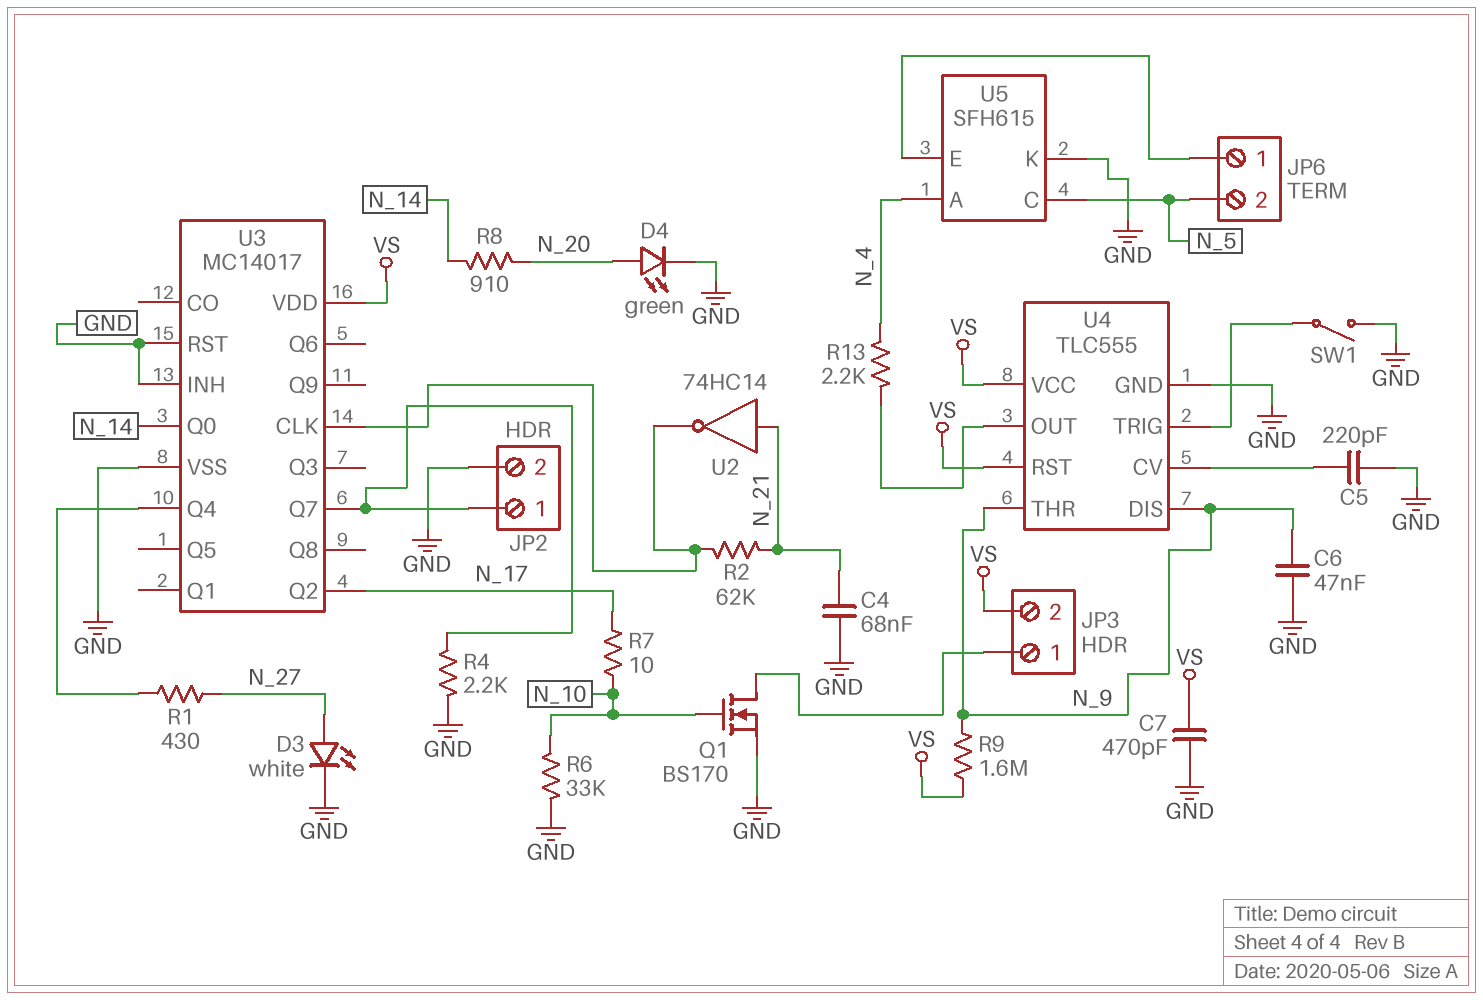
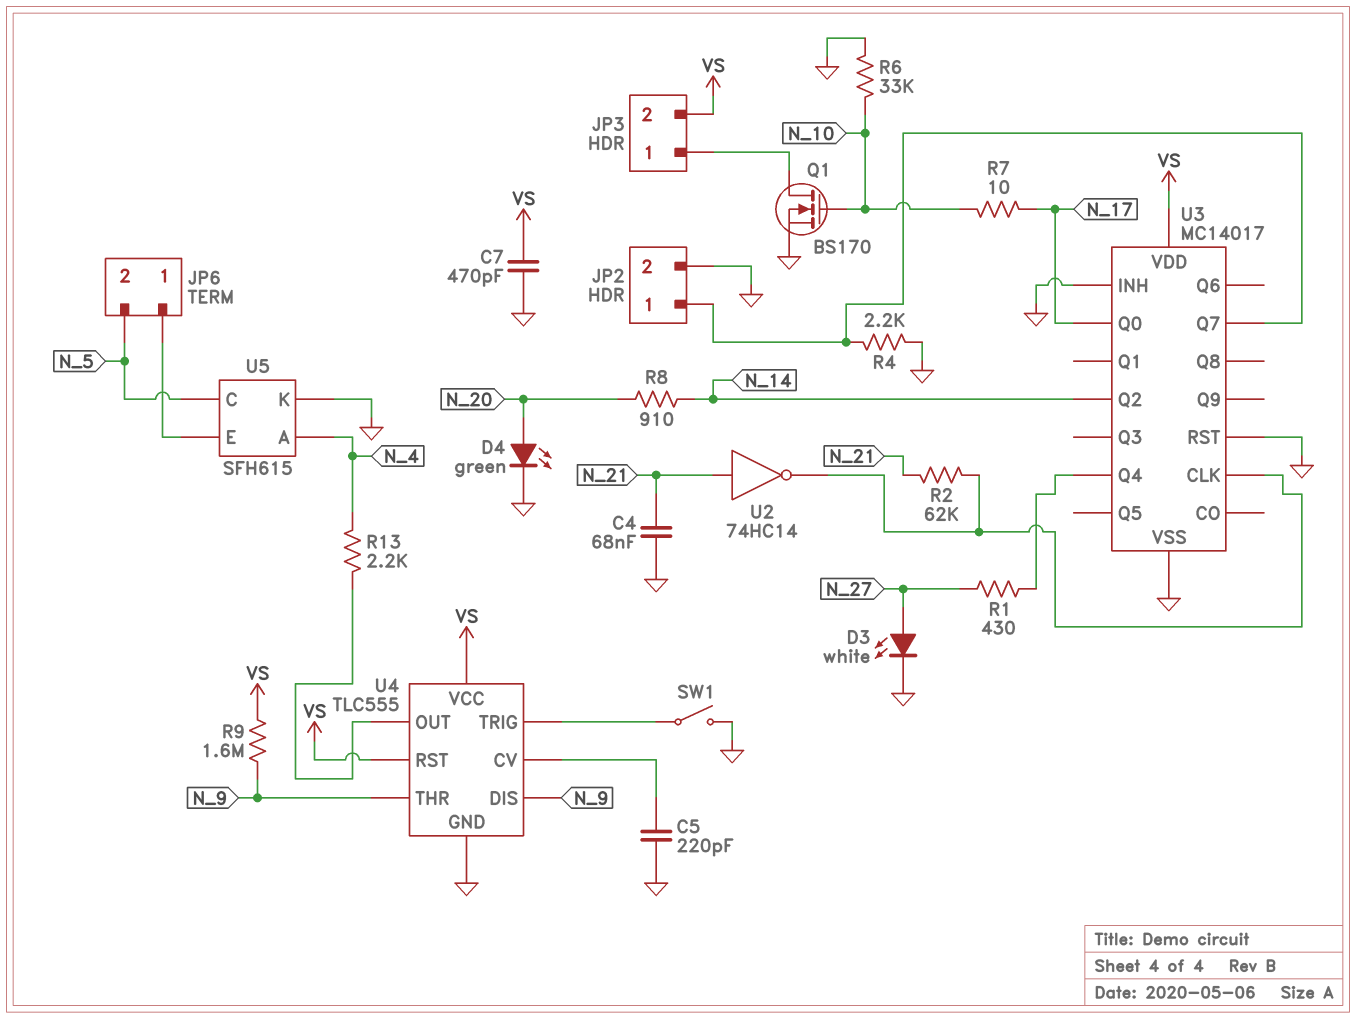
C6: 47nF (GND, N_9) -> none
U3 pin Q0: N_14 -> N_17
U3 pin Q2: N_17 -> N_14

